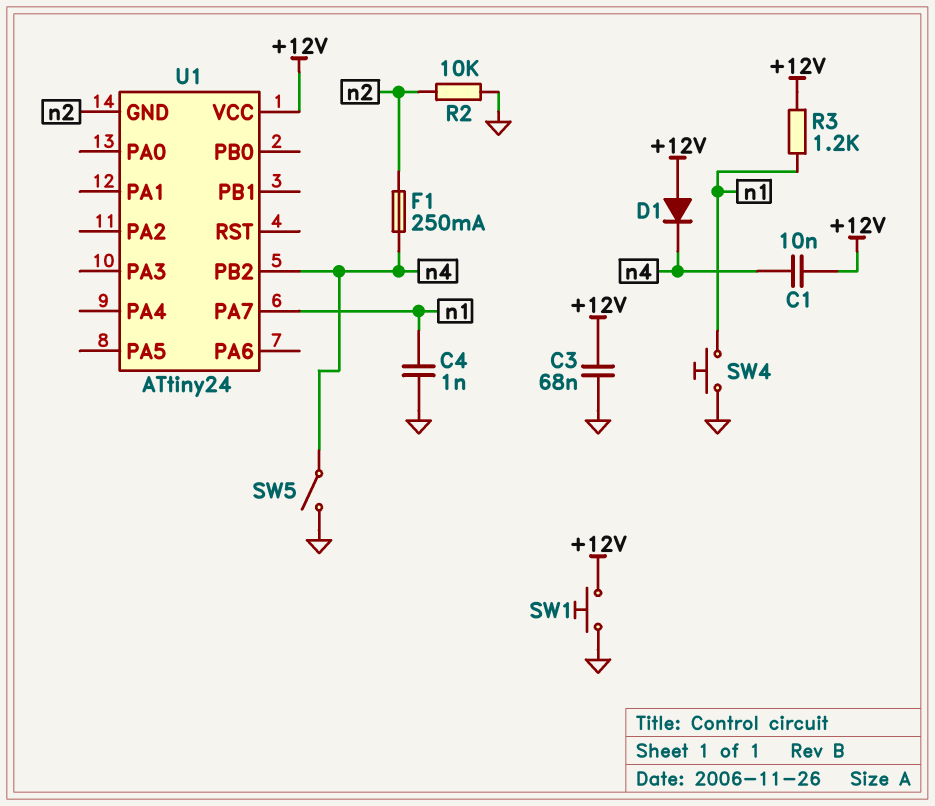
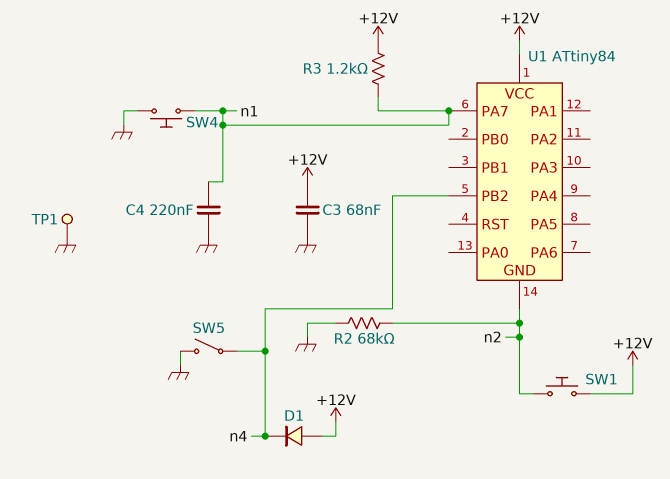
C1: 10nF (+12V, n4) -> none
C4: 1nF (GND, n1) -> 220nF (GND, n1)
F1: 250mA (n2, n4) -> none
R2: 10k (GND, n2) -> 68k (GND, n2)
SW1: button (+12V, GND) -> button (+12V, n2)
TP1: none -> test point (GND)
U1: ATtiny24 -> ATtiny84

